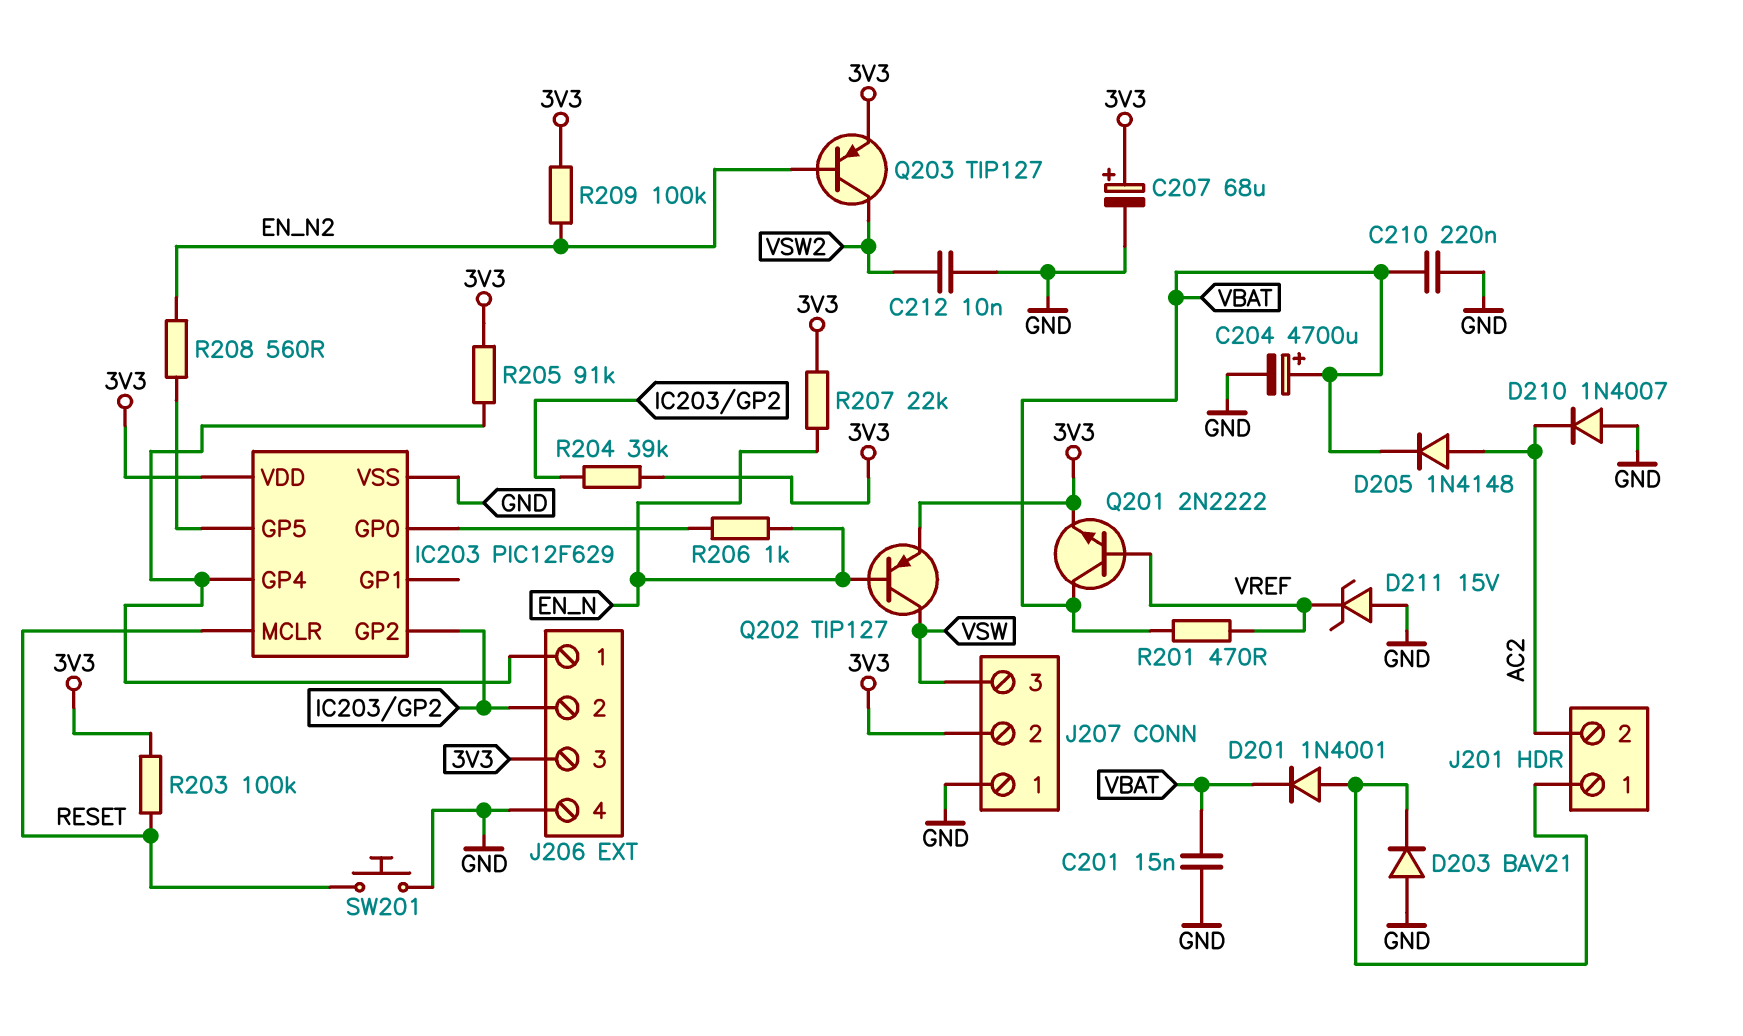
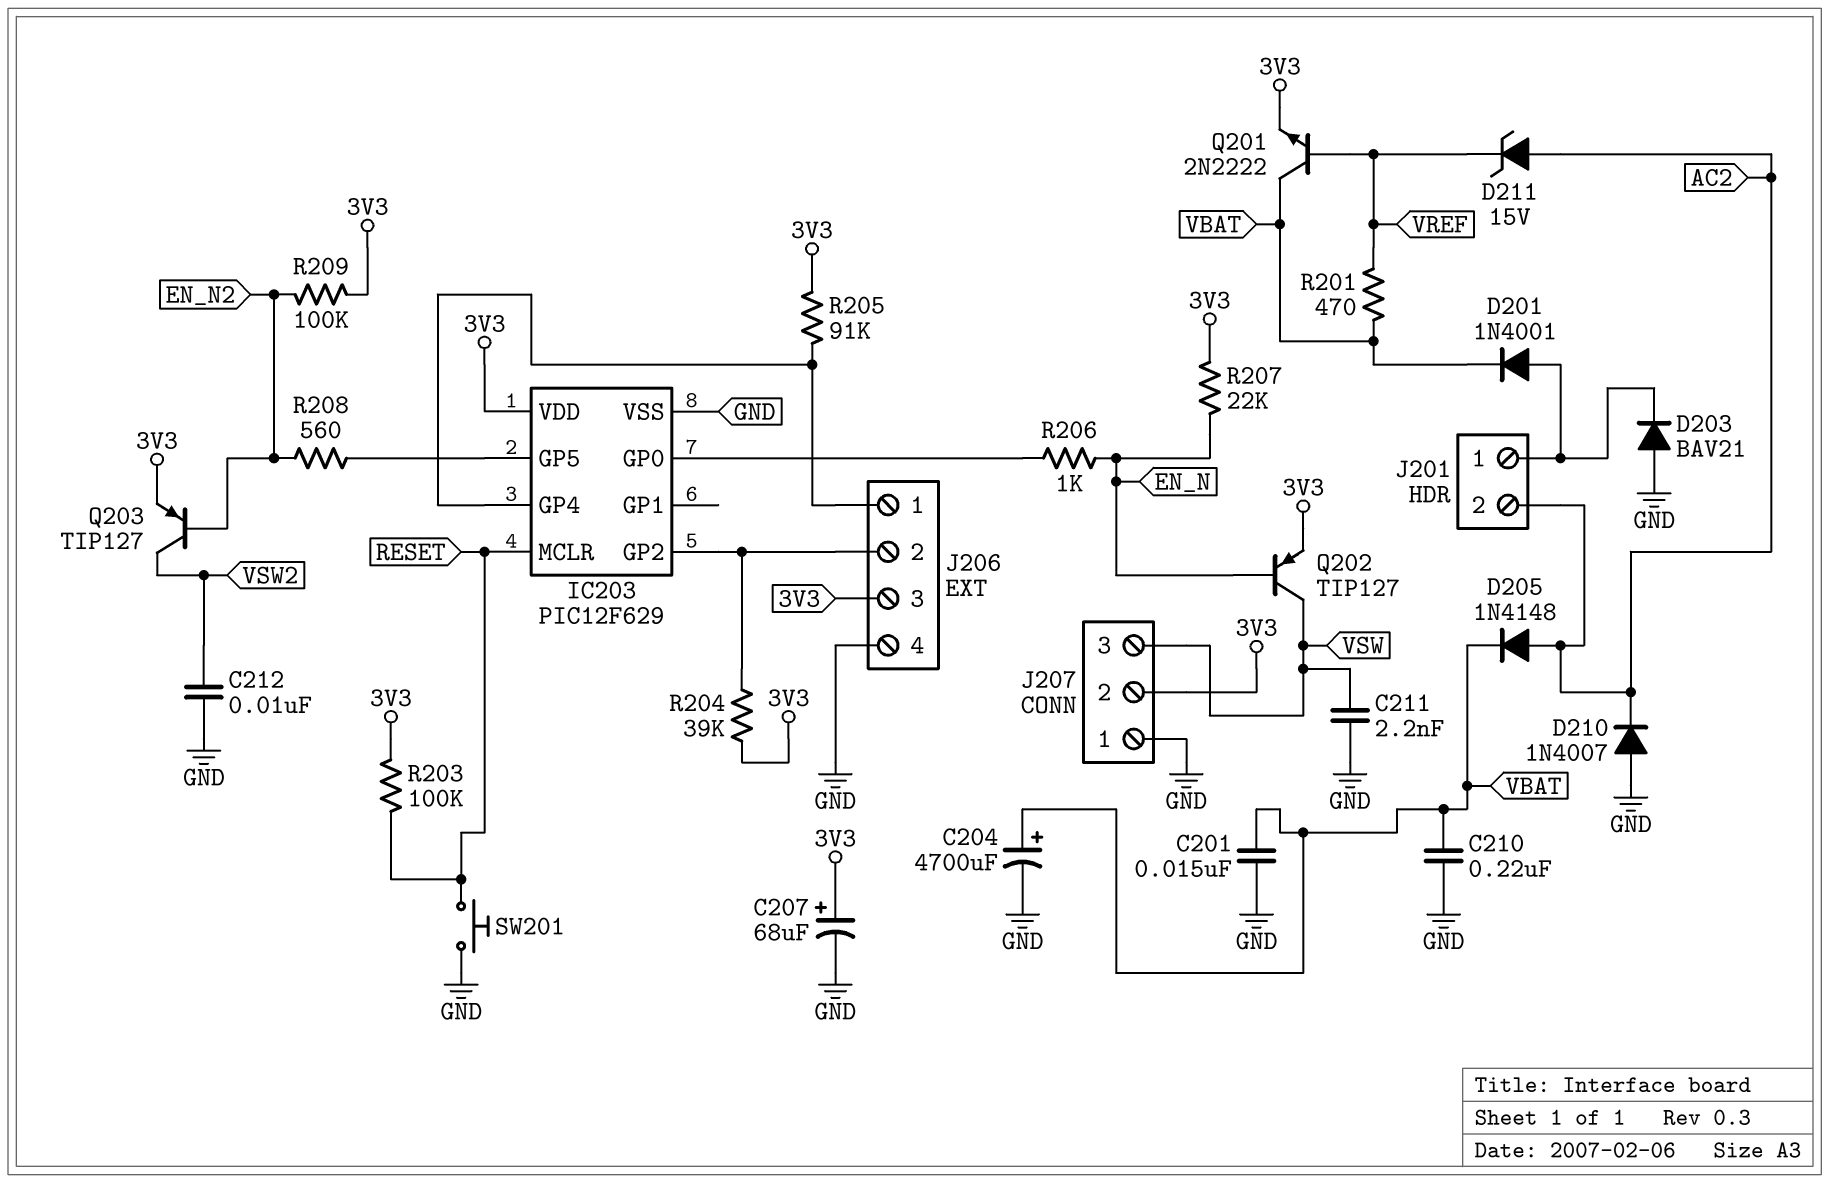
C211: none -> 2.2nF (GND, VSW)
D211: zener 15V (A GND, K VREF) -> zener 15V (A AC2, K VREF)

